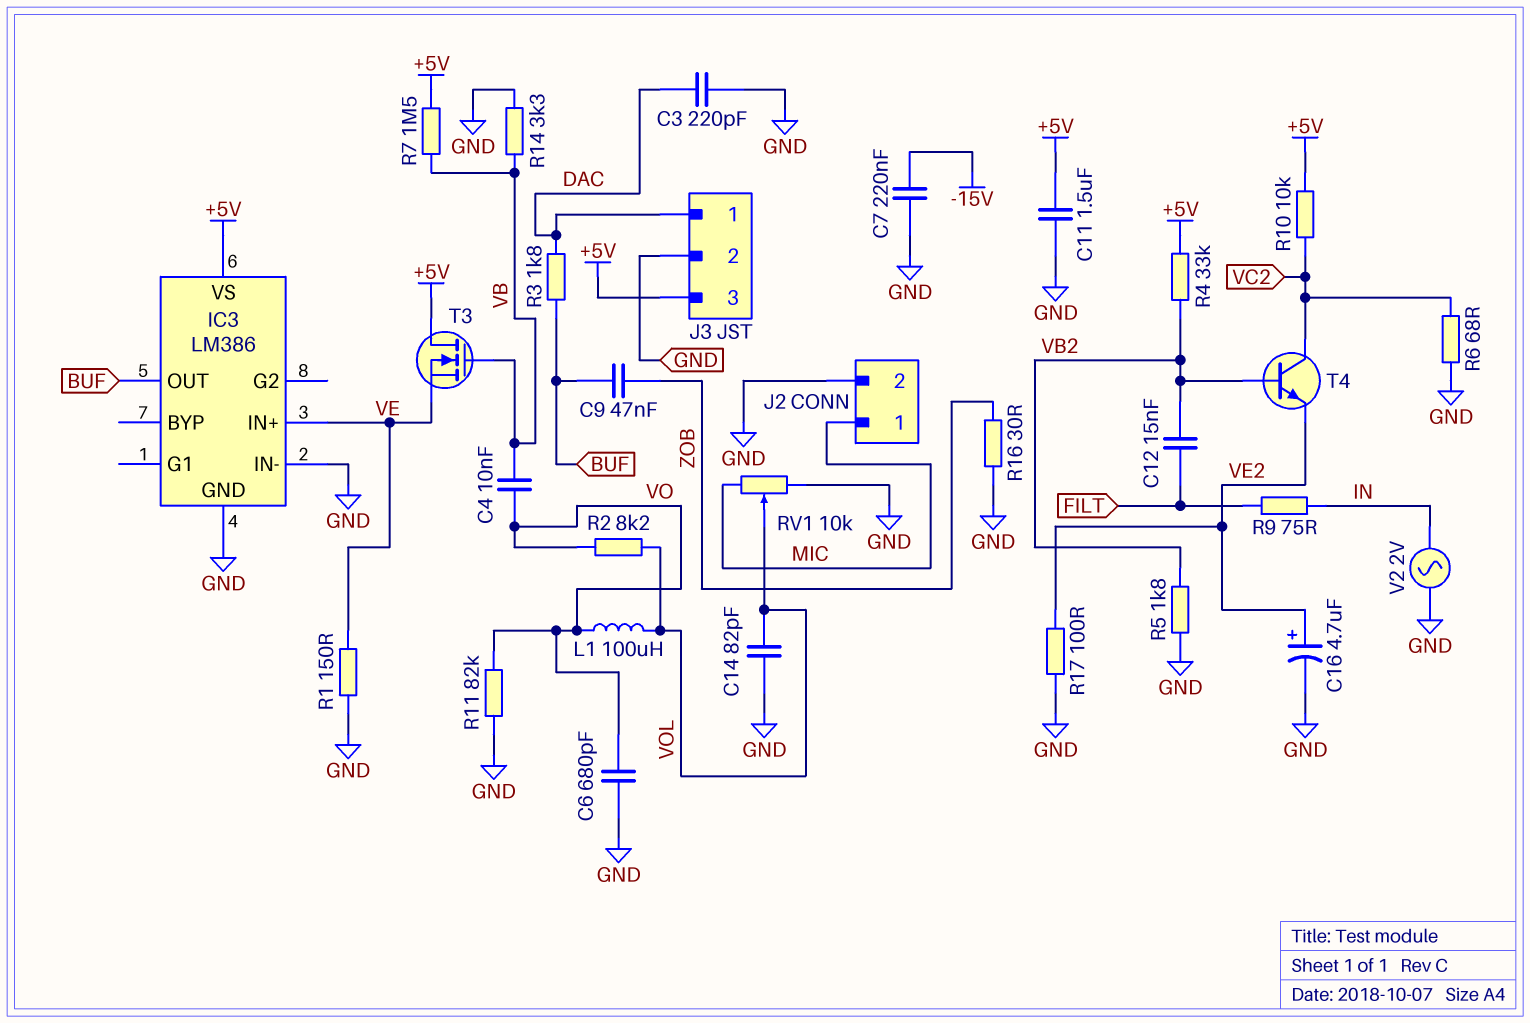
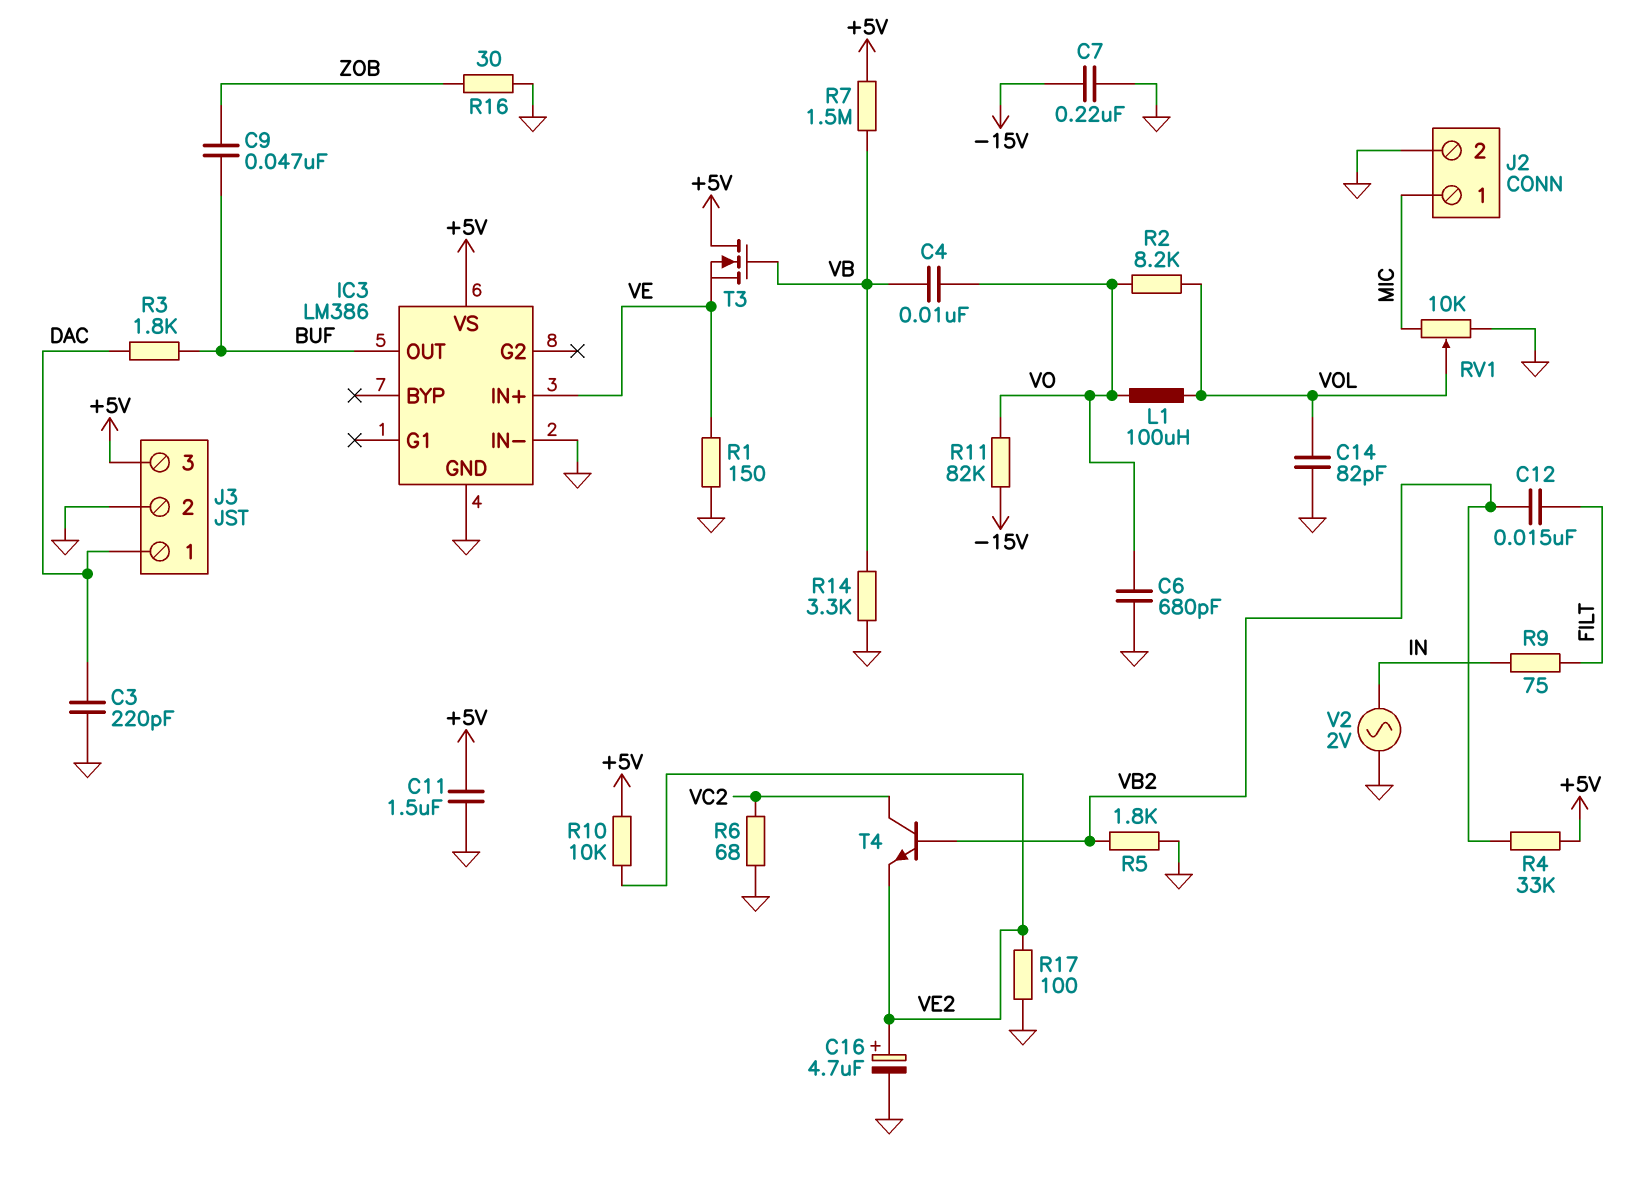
R10: 10k (+5V, VC2) -> 10k (+5V, VE2)
R11: 82k (GND, VO) -> 82k (-15V, VO)

